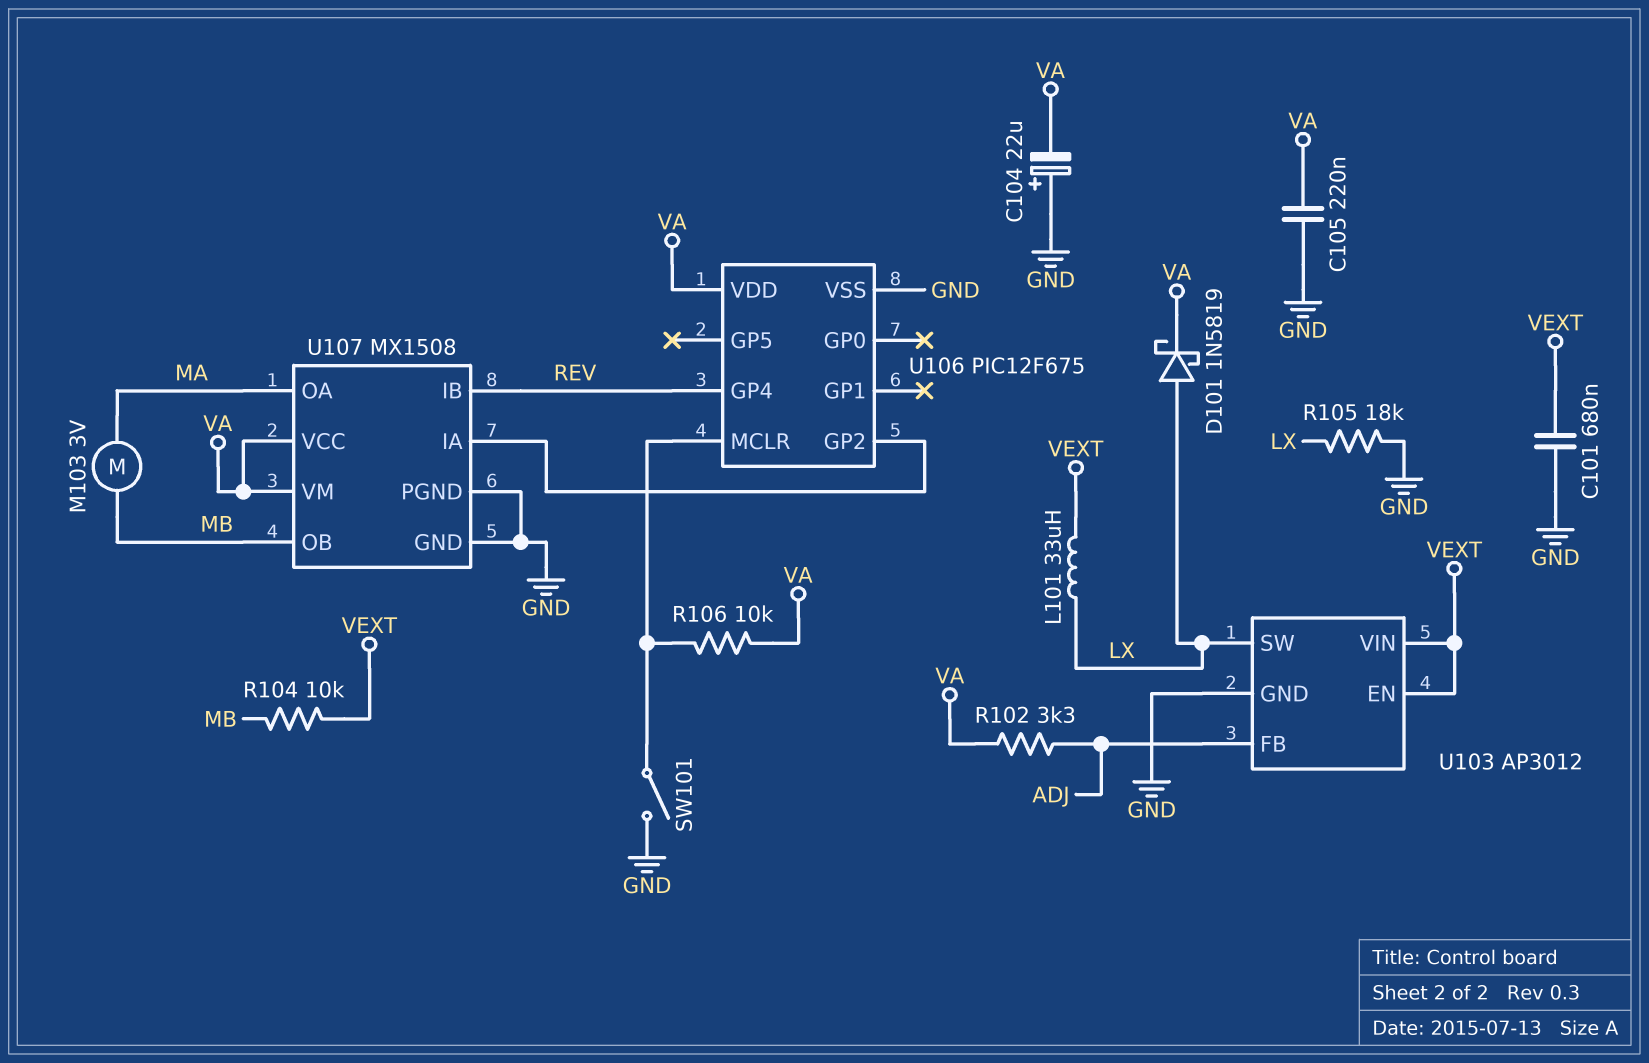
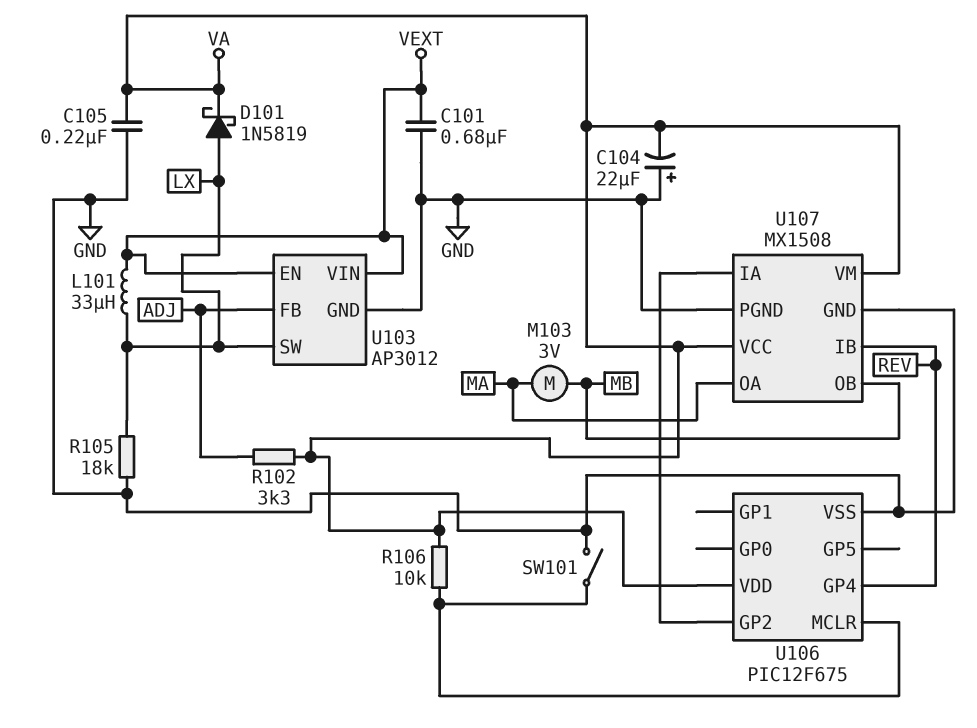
R104: 10k (MB, VEXT) -> none

